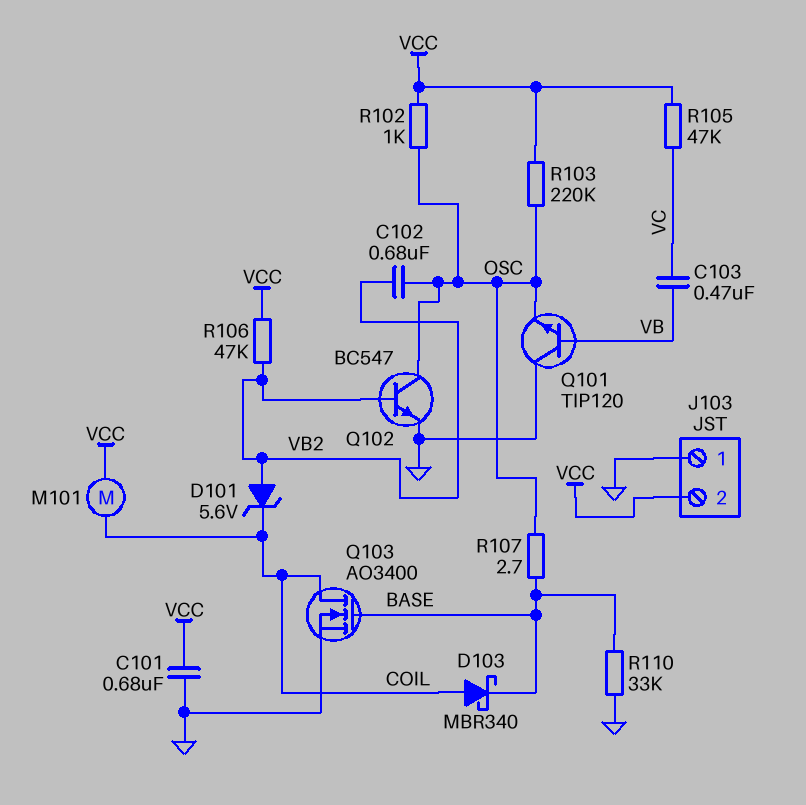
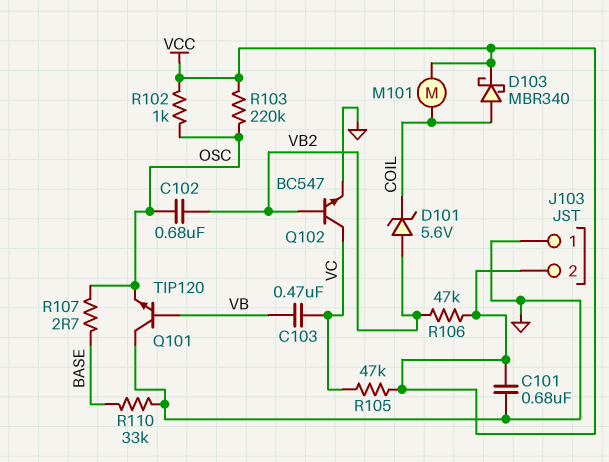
D103: schottky MBR340 (A COIL, K BASE) -> schottky MBR340 (A COIL, K VCC)
Q102: NPN BC547 (B VB2, C OSC, E GND) -> NPN BC547 (B VB2, C VC, E GND)
Q103: NMOS AO3400 (G BASE, D COIL, S GND) -> none

